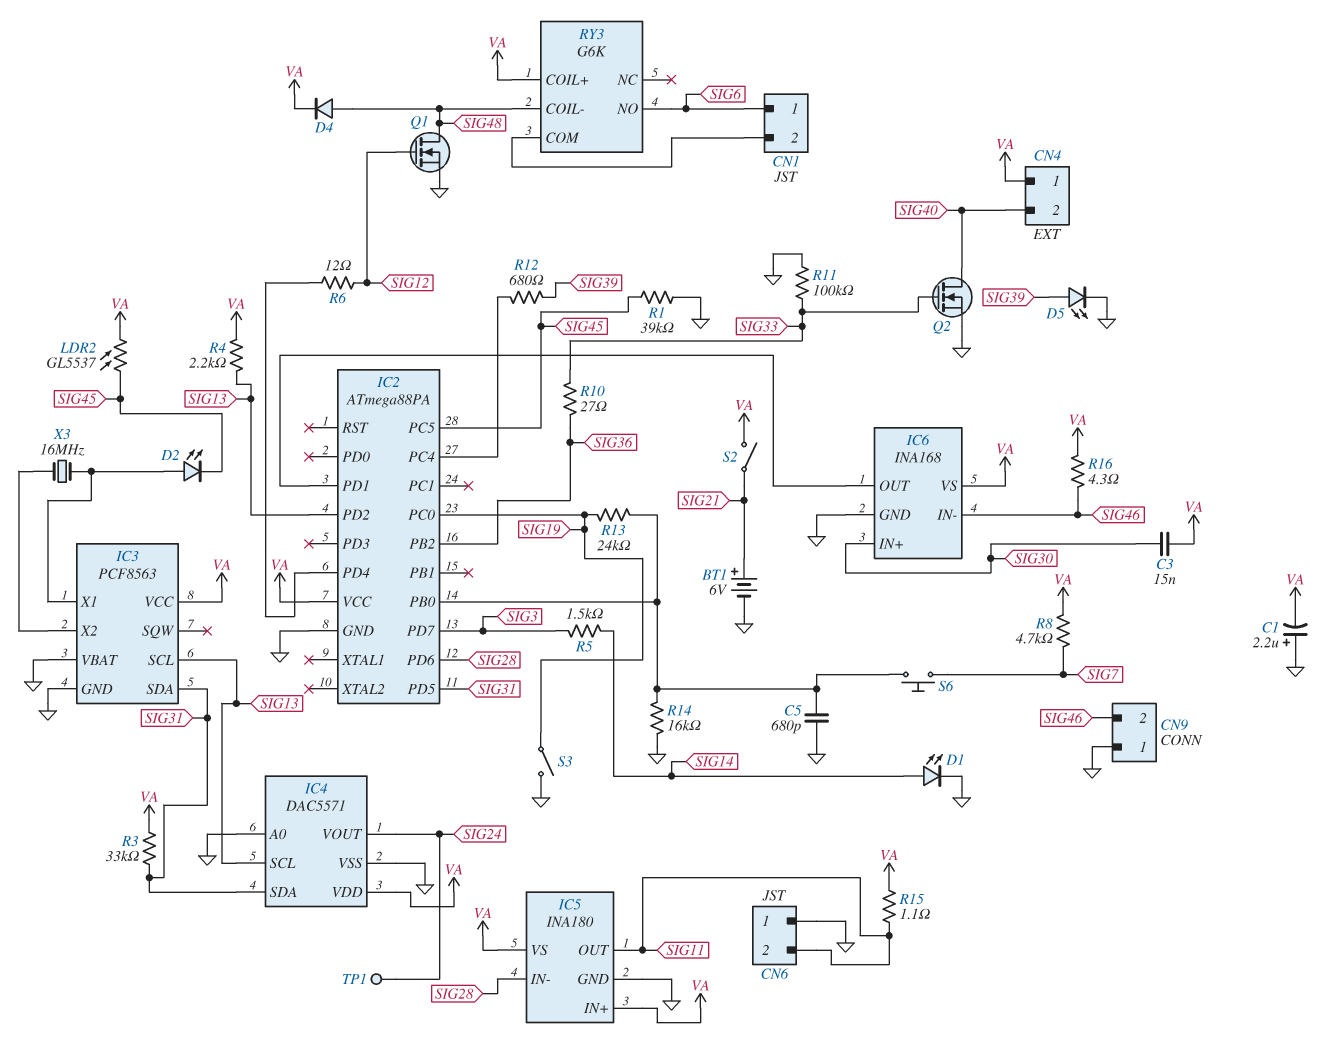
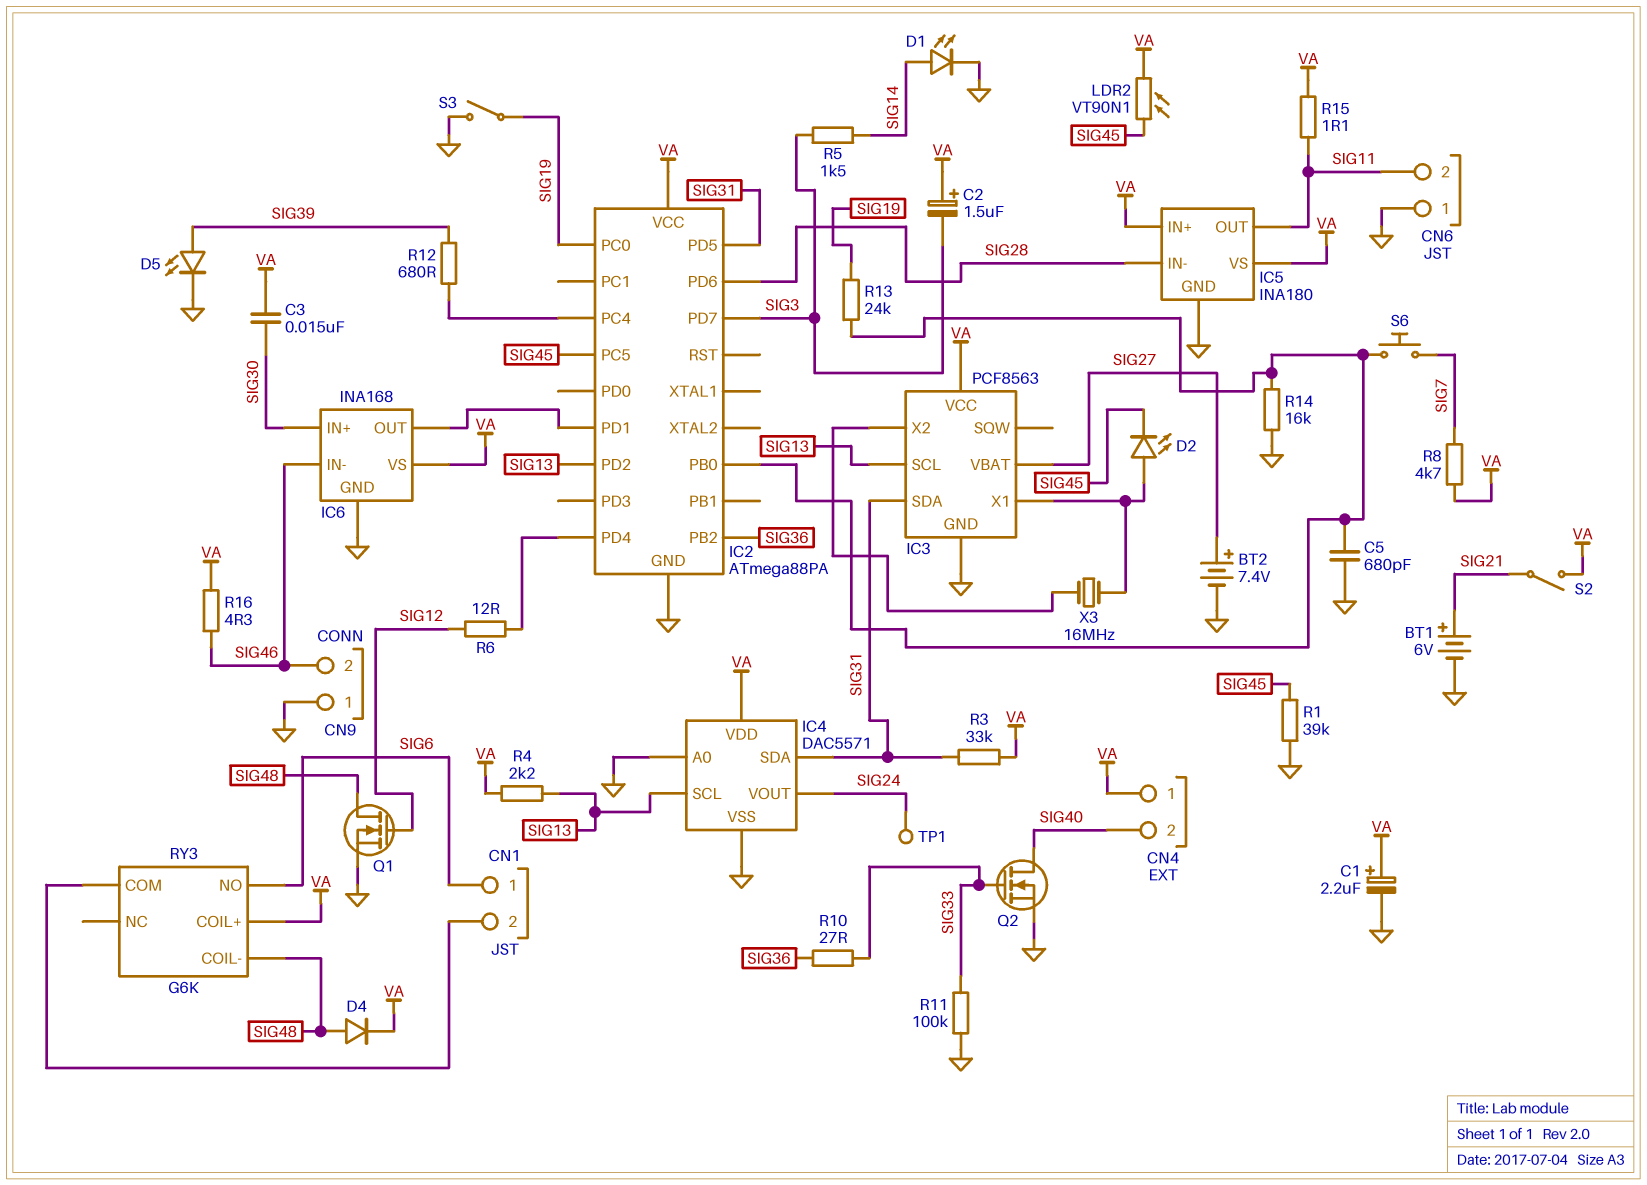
BT2: none -> 7.4V (plus SIG27, minus GND)
C1: 2.2uF (plus GND, minus VA) -> 2.2uF (plus VA, minus GND)
C2: none -> 1.5uF (plus VA, minus SIG3)
IC3 pin VBAT: GND -> SIG27
LDR2: GL5537 (SIG45, VA) -> VT90N1 (SIG45, VA)

